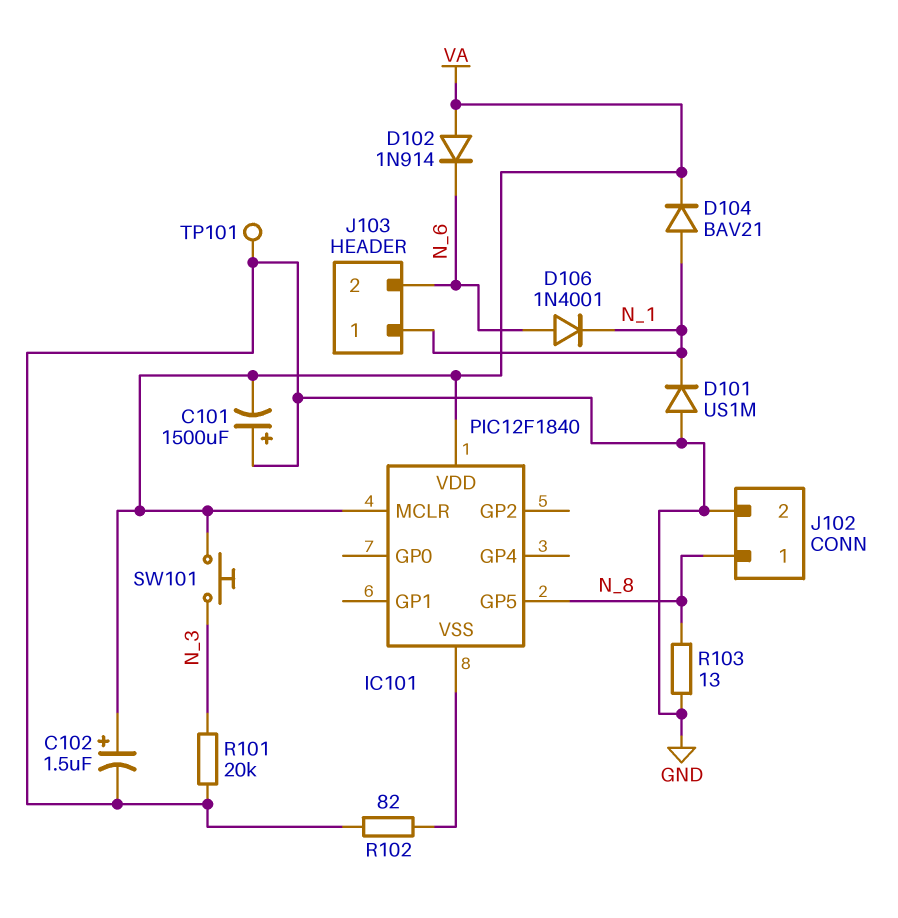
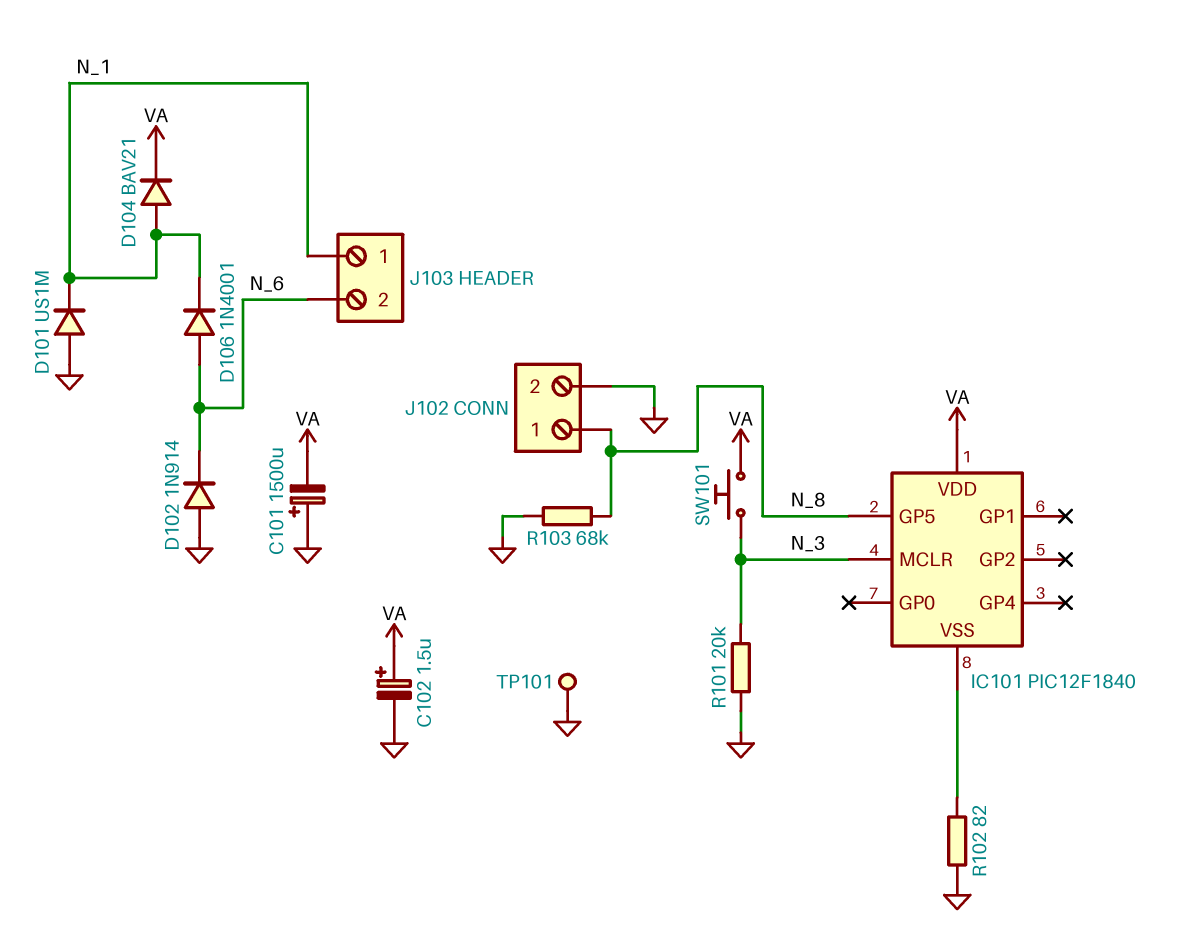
D102: diode 1N914 (A VA, K N_6) -> diode 1N914 (A GND, K N_6)
IC101 pin MCLR: VA -> N_3
R103: 13 (GND, N_8) -> 68k (GND, N_8)

